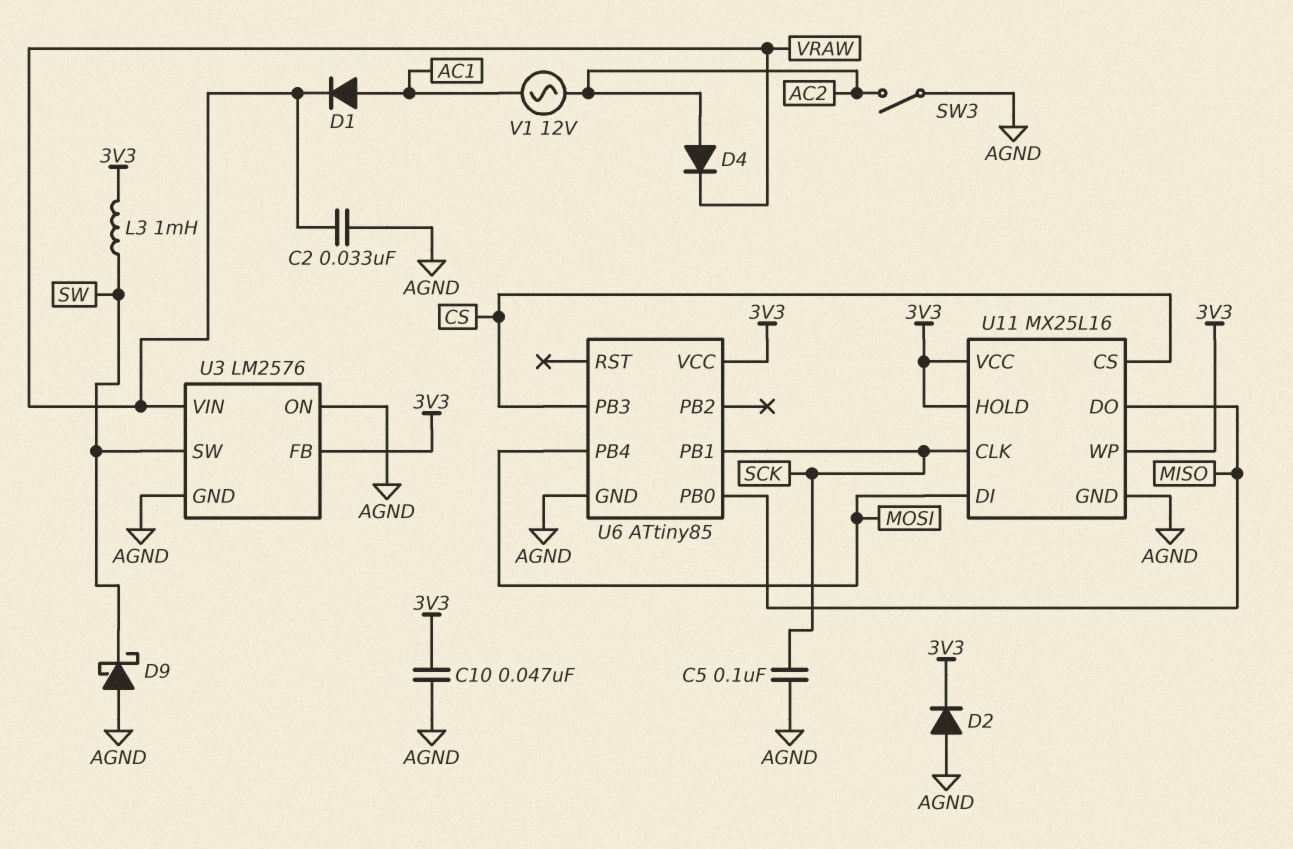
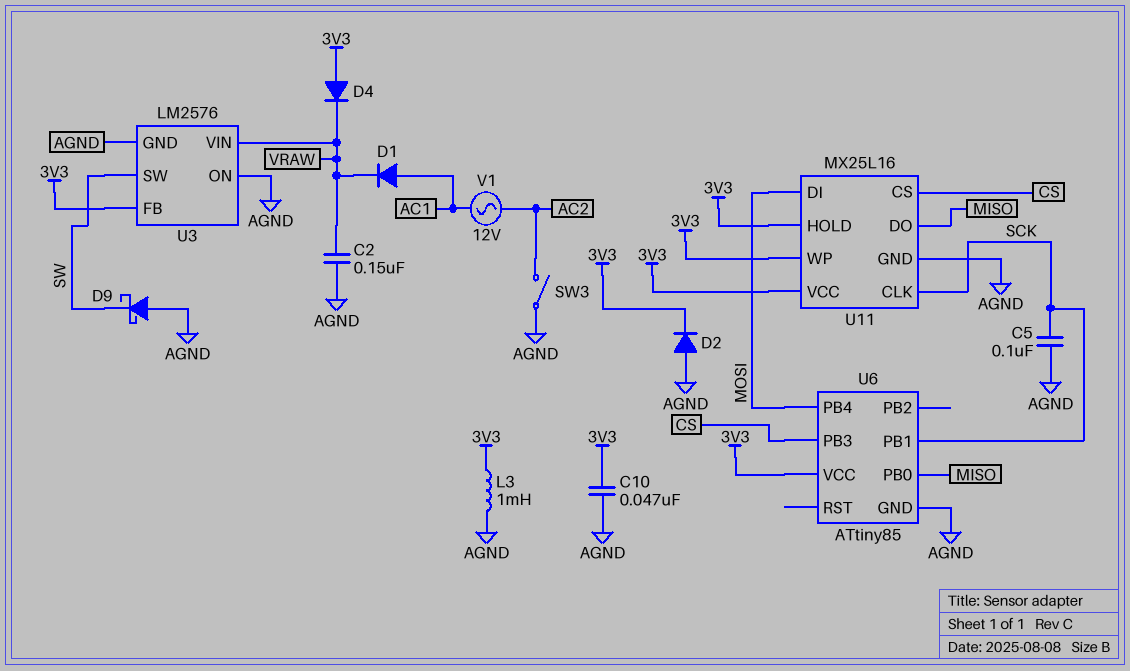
C2: 33nF (AGND, VRAW) -> 150nF (AGND, VRAW)
D4: diode (A AC2, K VRAW) -> diode (A 3V3, K VRAW)
L3: 1mH (3V3, SW) -> 1mH (3V3, AGND)

